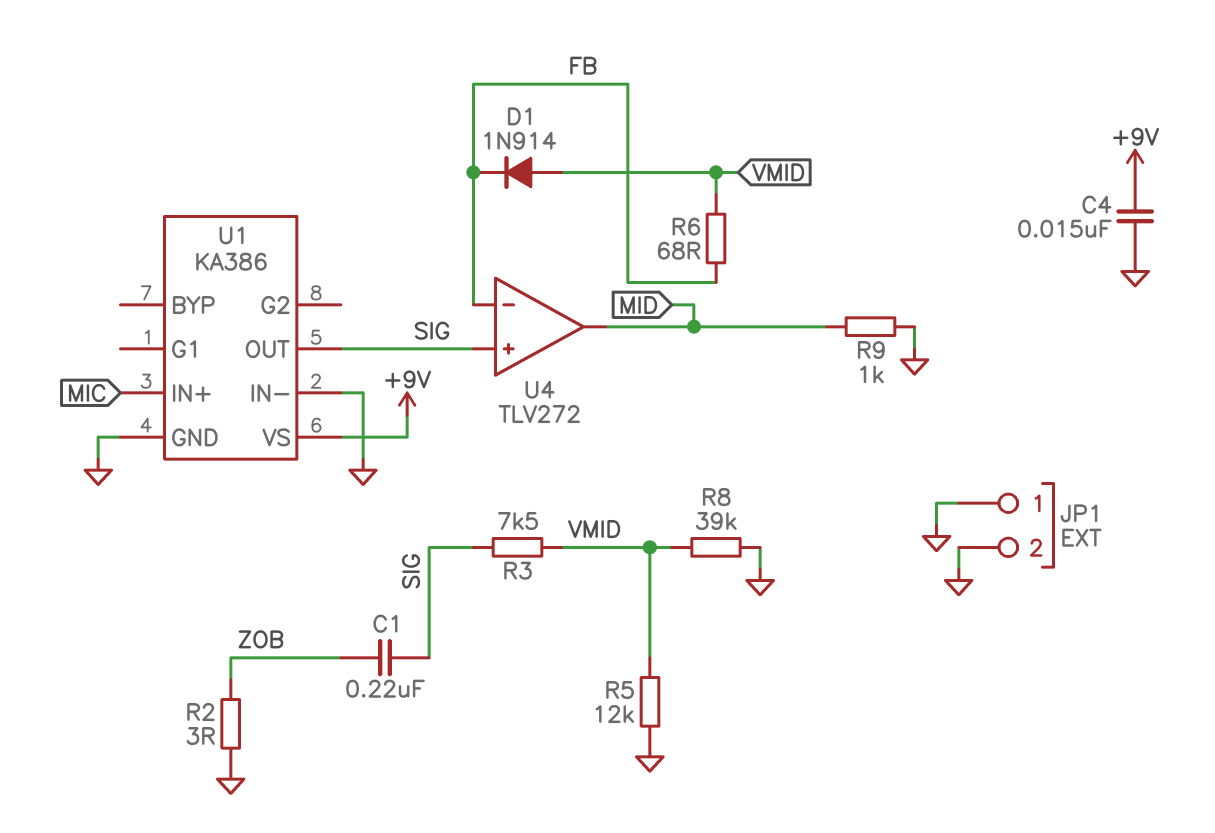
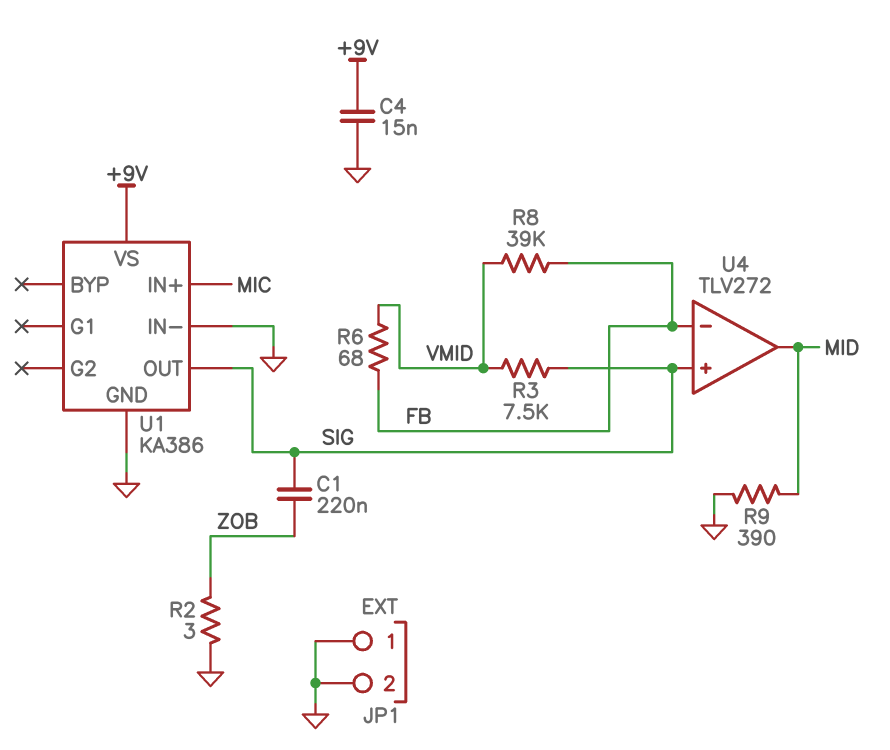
D1: diode 1N914 (A VMID, K FB) -> none
R5: 12k (GND, VMID) -> none
R8: 39k (GND, VMID) -> 39k (FB, VMID)
R9: 1k (GND, MID) -> 390 (GND, MID)

